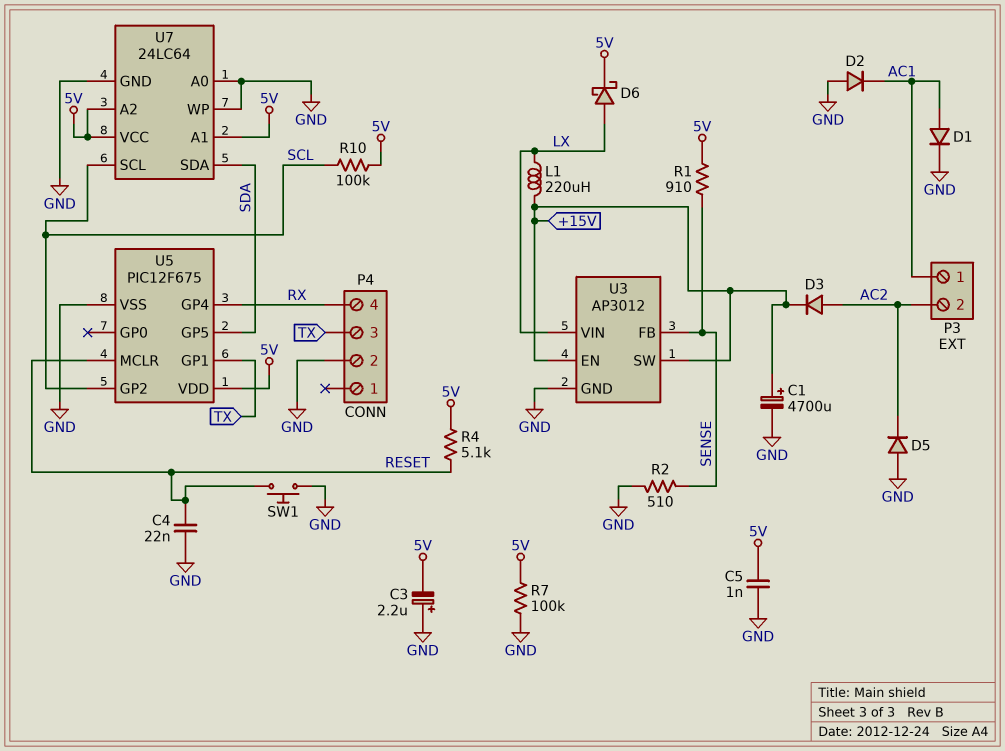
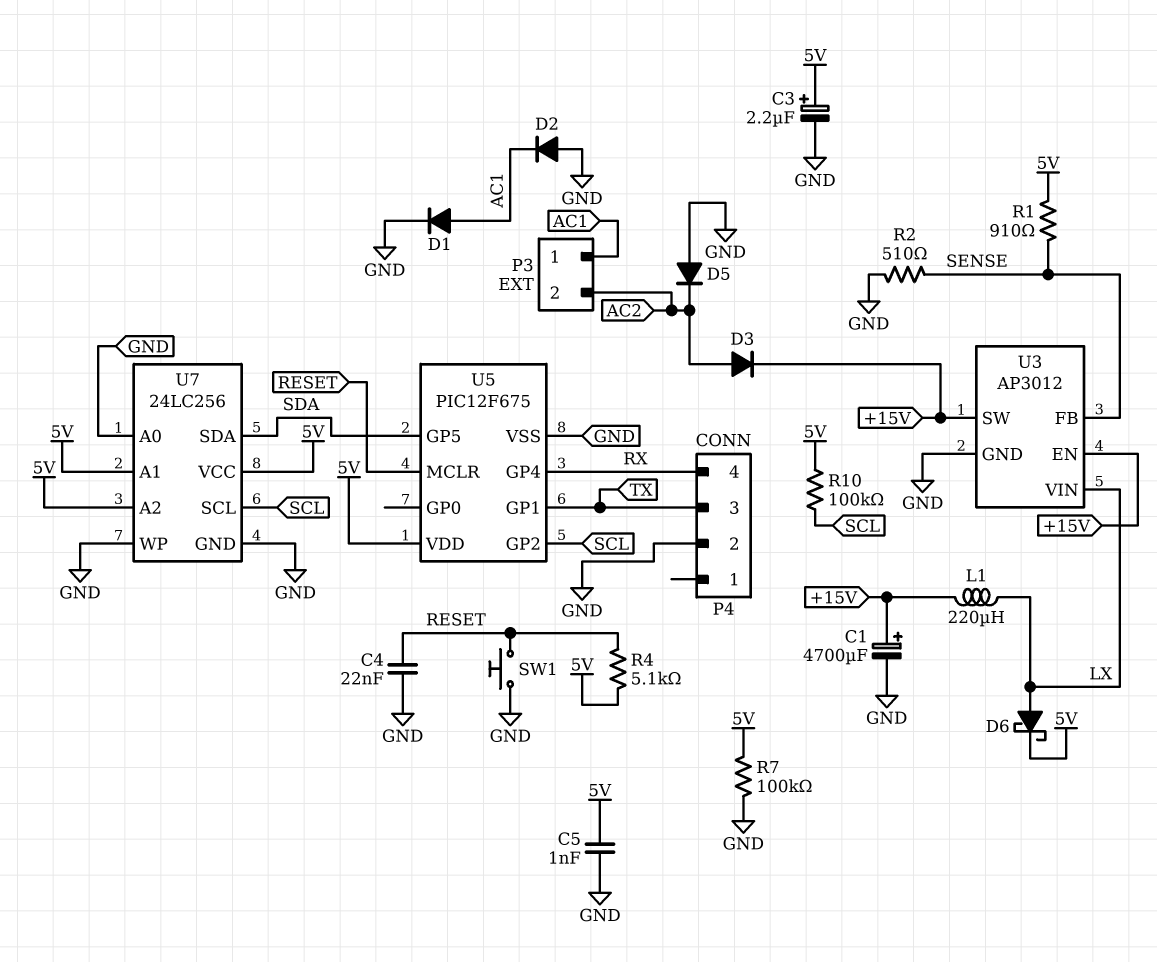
C3: 2.2uF (plus GND, minus 5V) -> 2.2uF (plus 5V, minus GND)
U7: 24LC64 -> 24LC256

